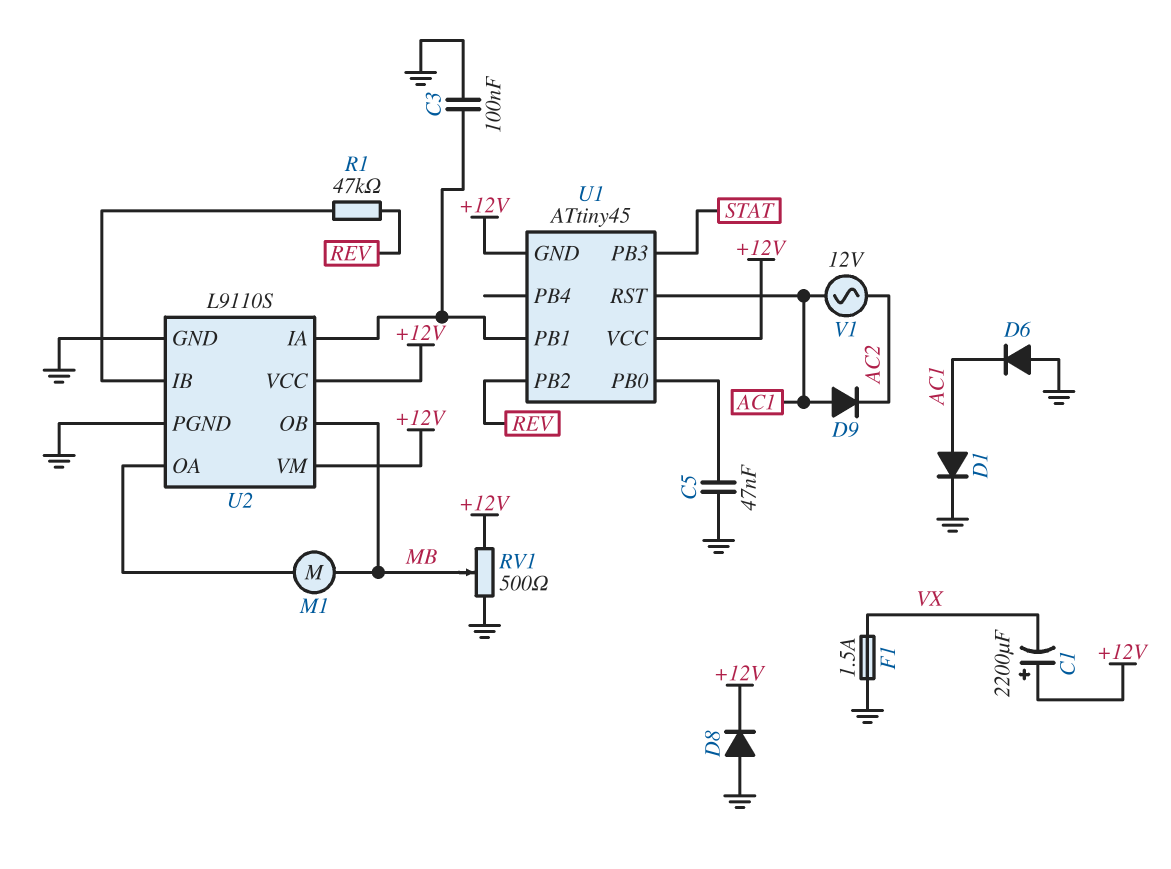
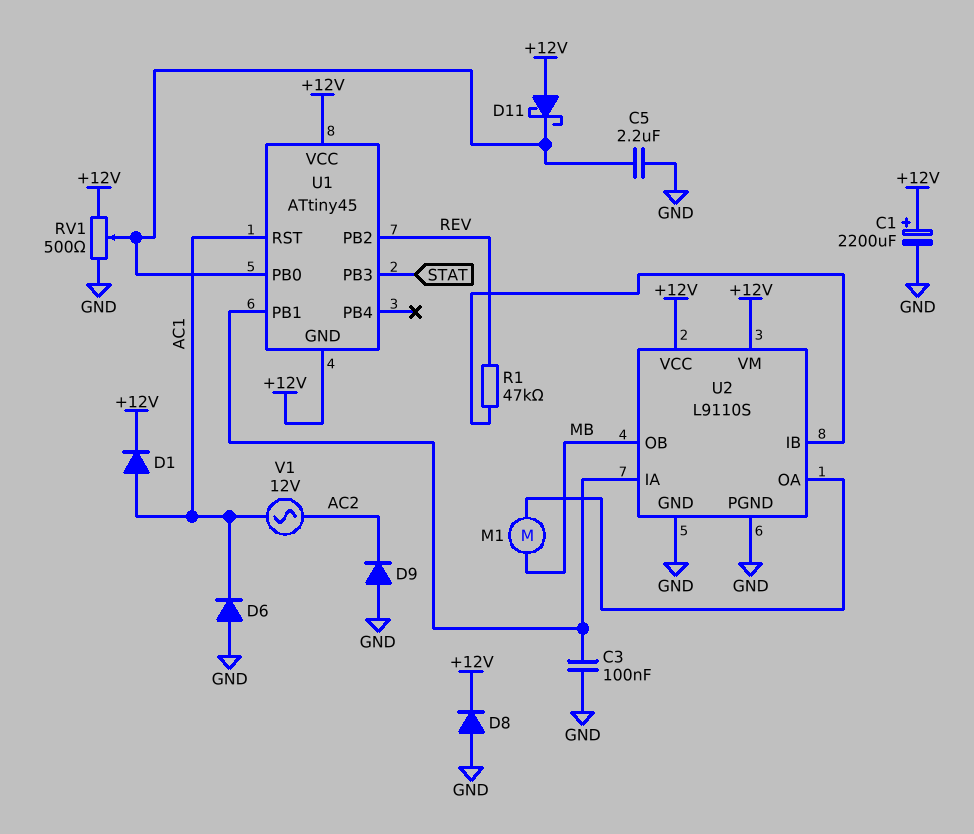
C1: 2200uF (plus +12V, minus VX) -> 2200uF (plus +12V, minus GND)
C5: 47nF (GND, U1/PB0) -> 2.2uF (GND, U1/PB0)
D1: diode (A AC1, K GND) -> diode (A AC1, K +12V)
D9: diode (A AC1, K AC2) -> diode (A GND, K AC2)
D11: none -> schottky (A +12V, K U1/PB0)
F1: 1.5A (GND, VX) -> none
RV1: 500 (+12V, GND, wiper MB) -> 500 (+12V, GND, wiper U1/PB0)

